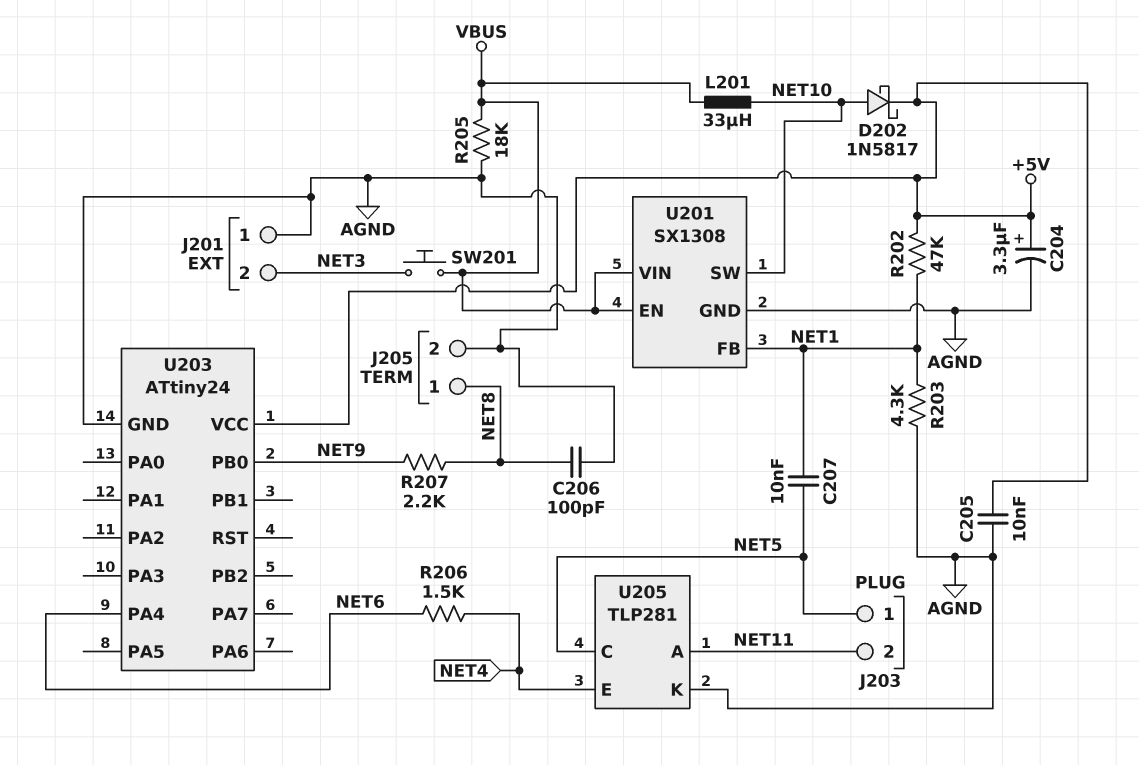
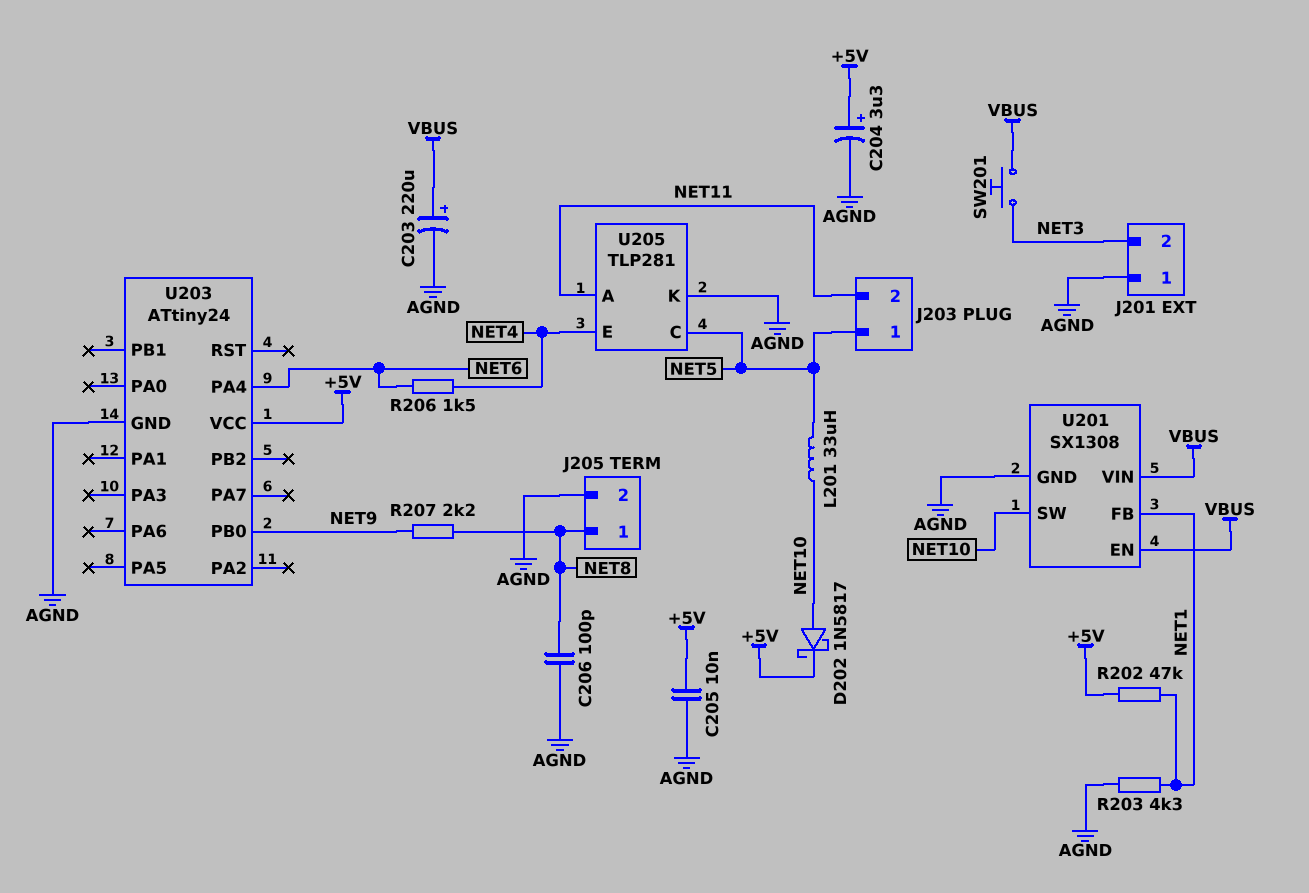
C203: none -> 220uF (plus VBUS, minus AGND)
C207: 10nF (NET1, NET5) -> none
L201: 33uH (NET10, VBUS) -> 33uH (NET5, NET10)
R205: 18k (AGND, VBUS) -> none

